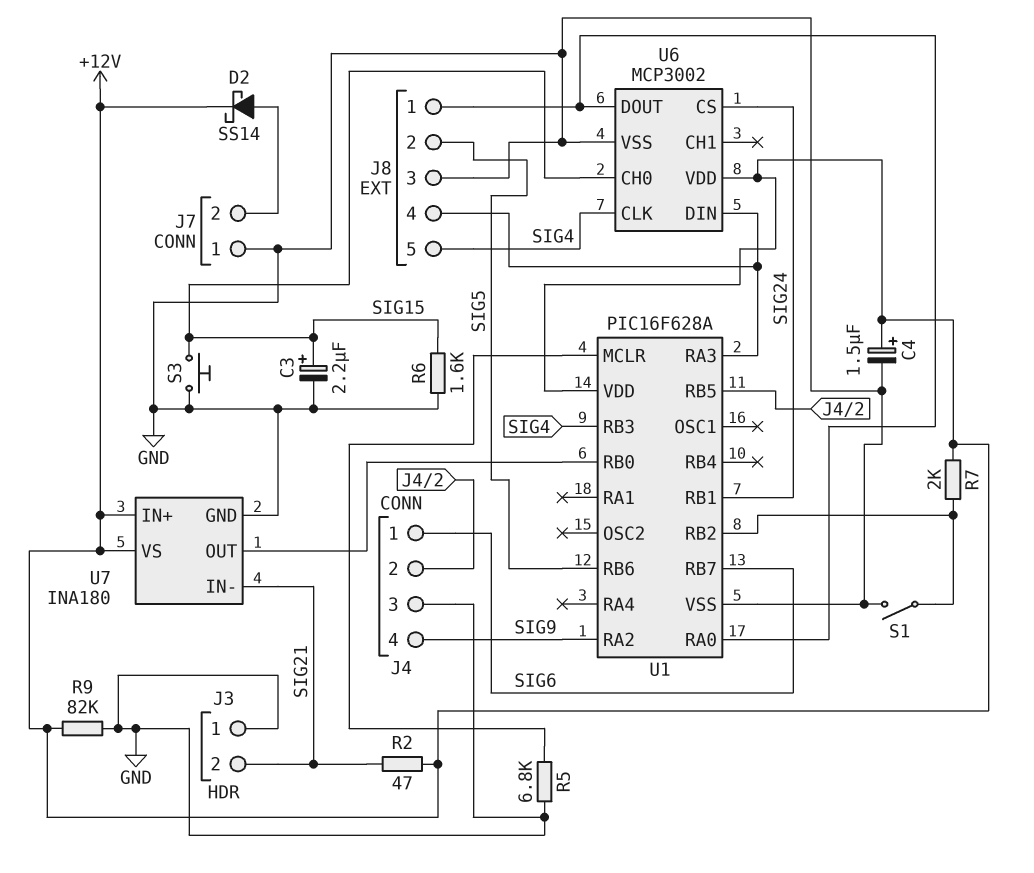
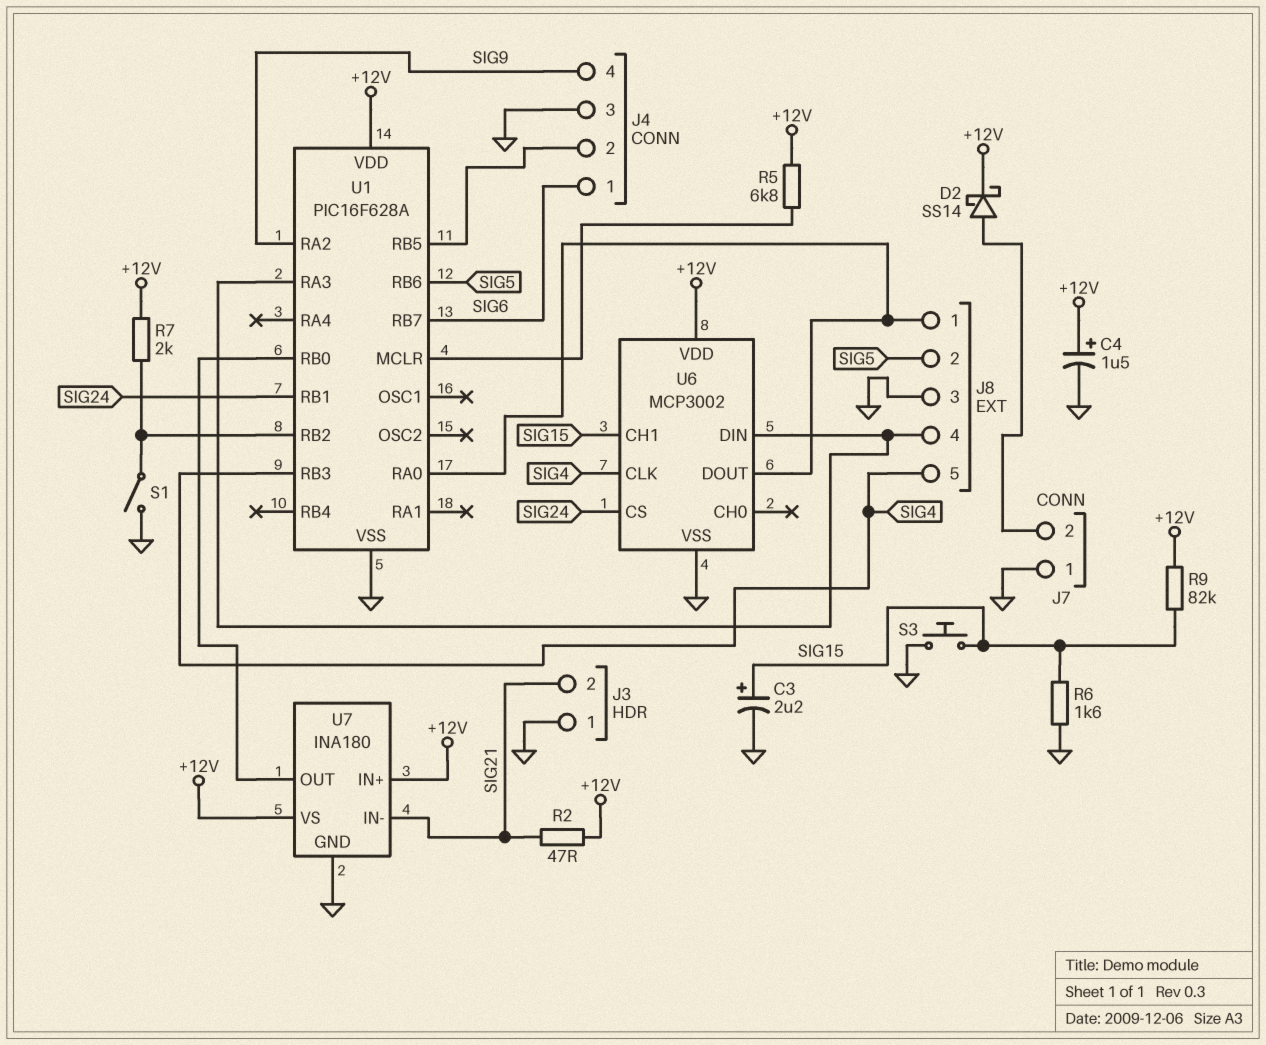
R5: 6.8k (GND, U1/MCLR) -> 6.8k (+12V, U1/MCLR)
R9: 82k (+12V, GND) -> 82k (+12V, SIG15)
U6 pin CH0: SIG15 -> none
U6 pin CH1: none -> SIG15

